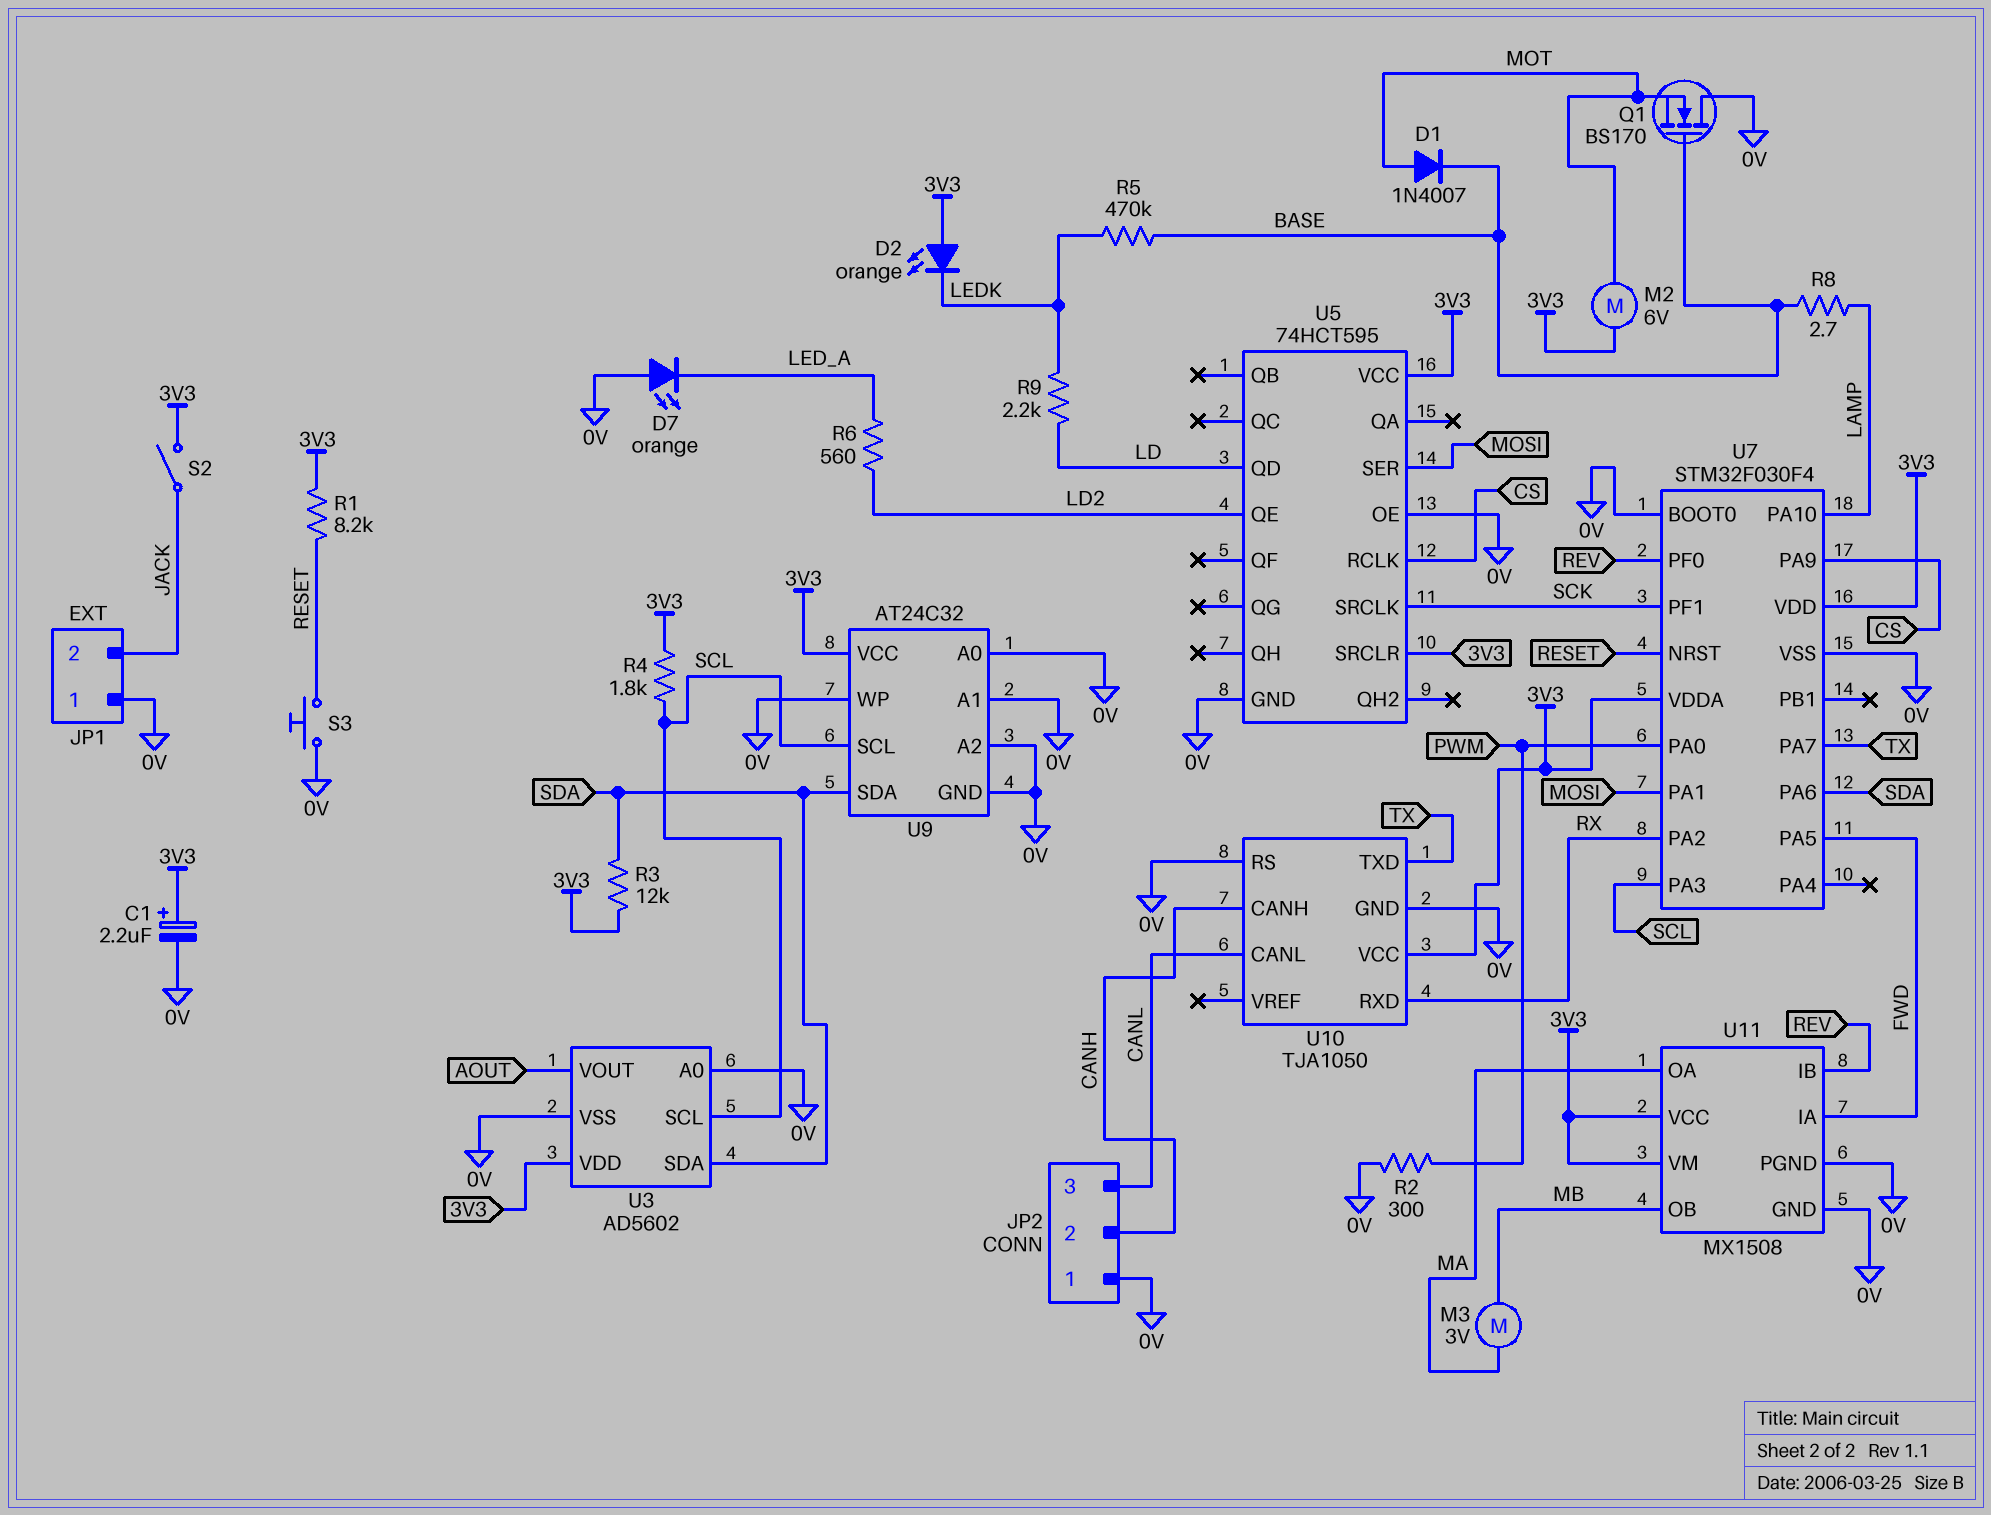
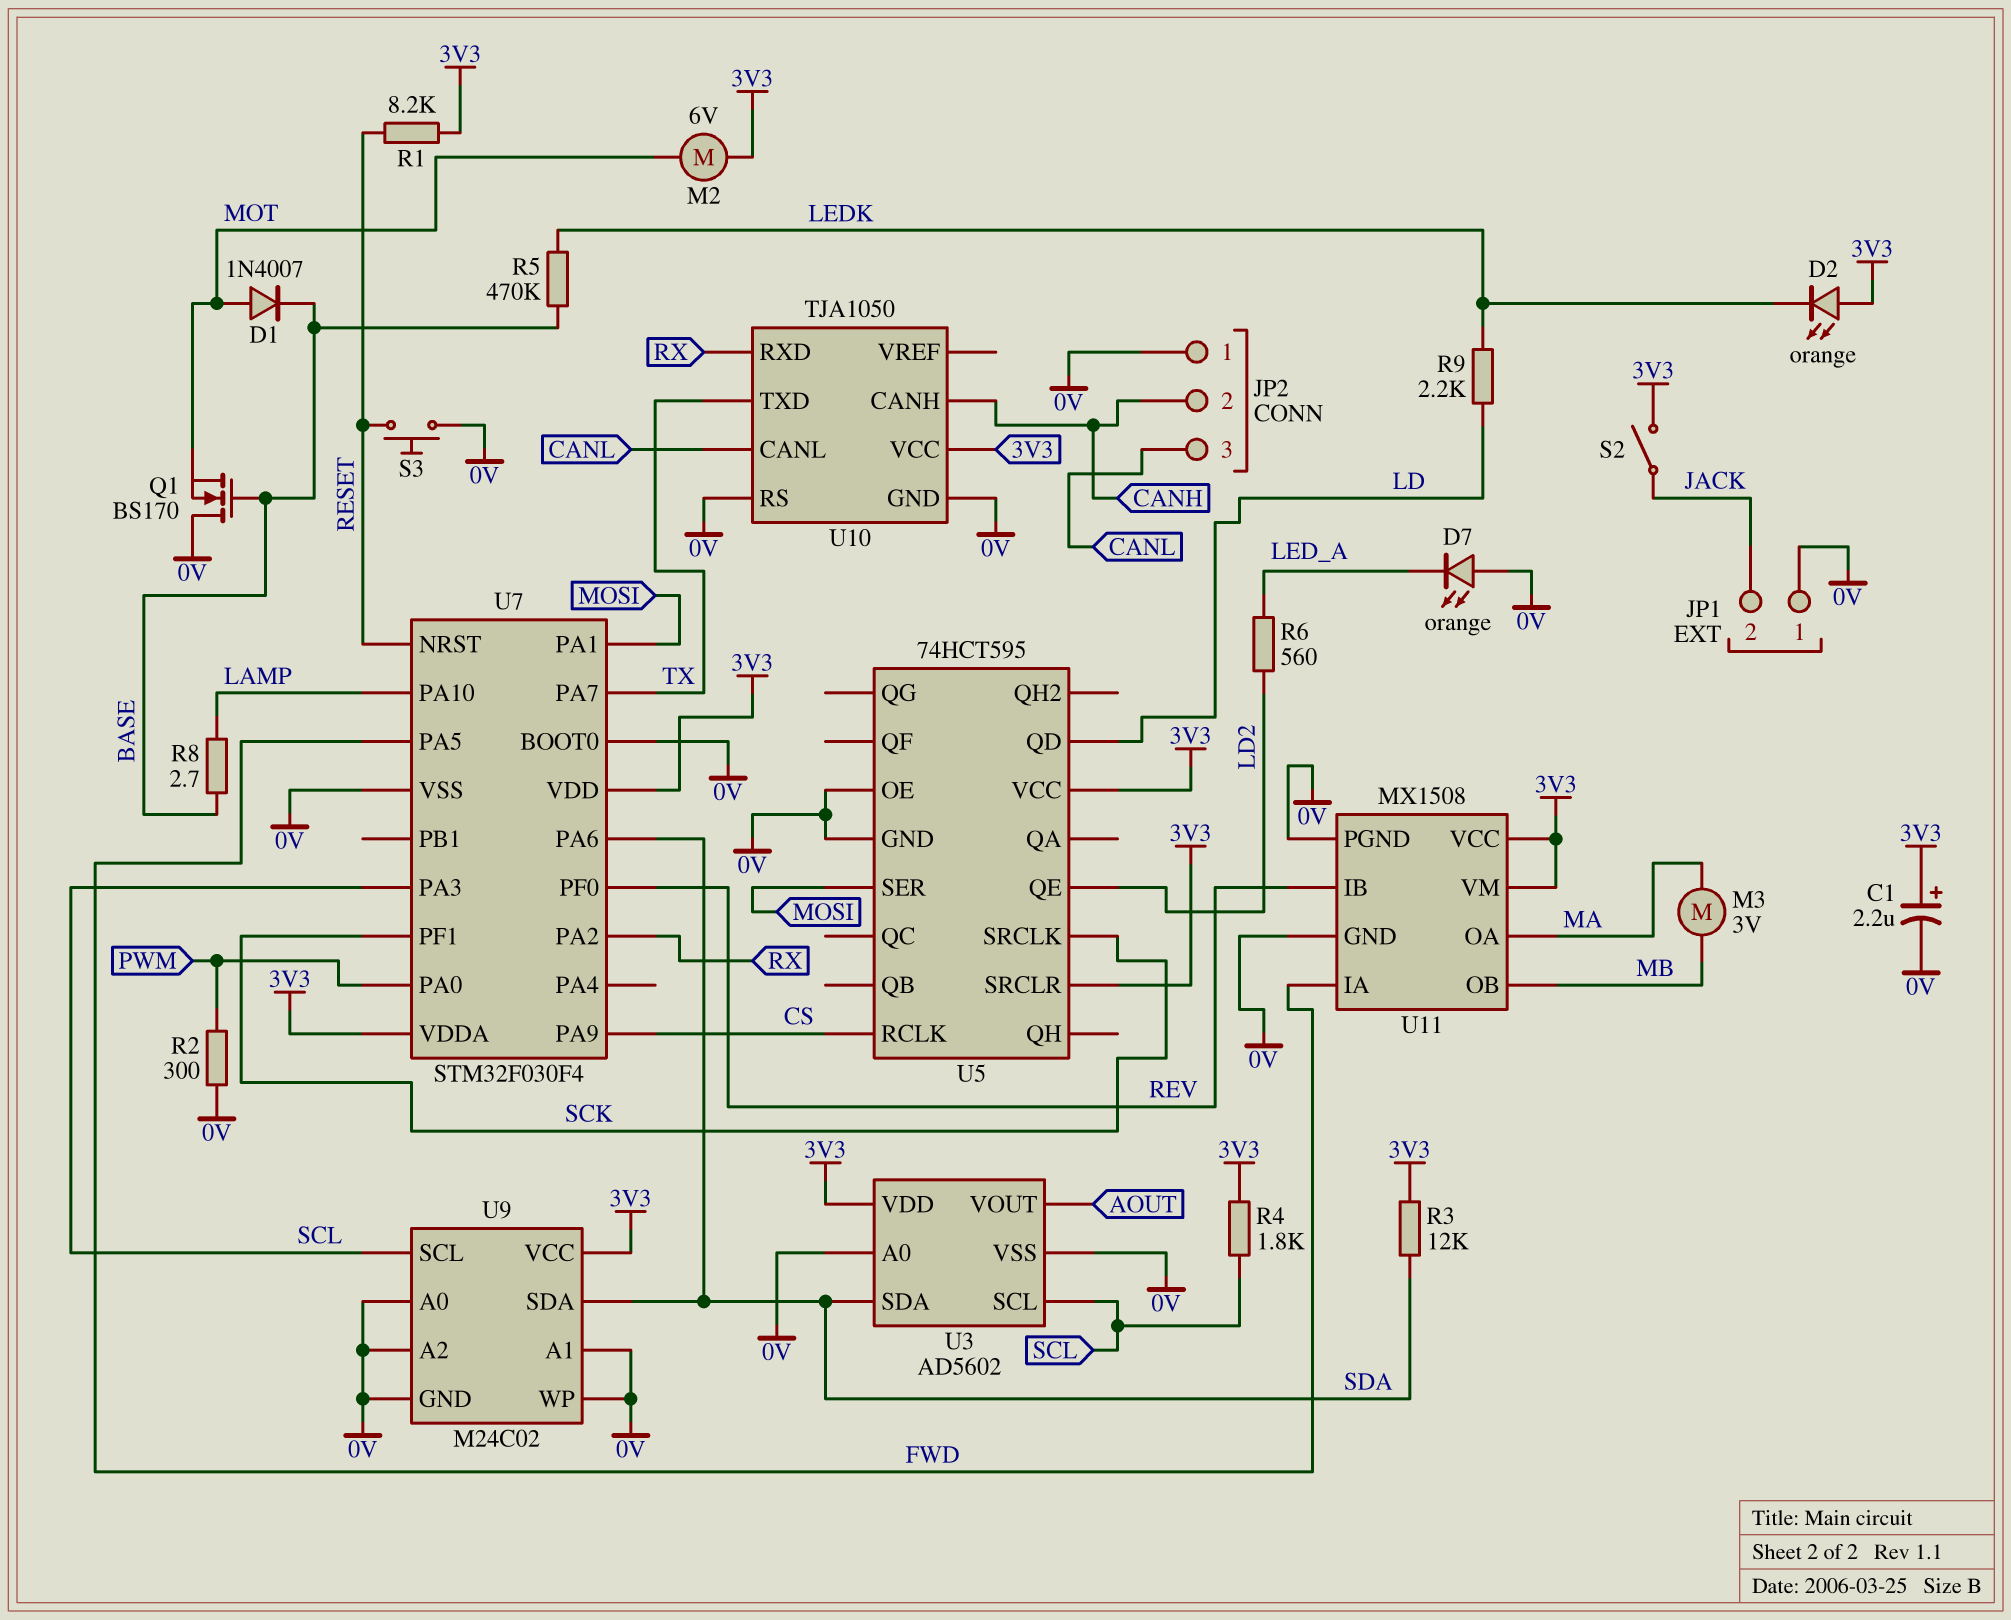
U9: AT24C32 -> M24C02

